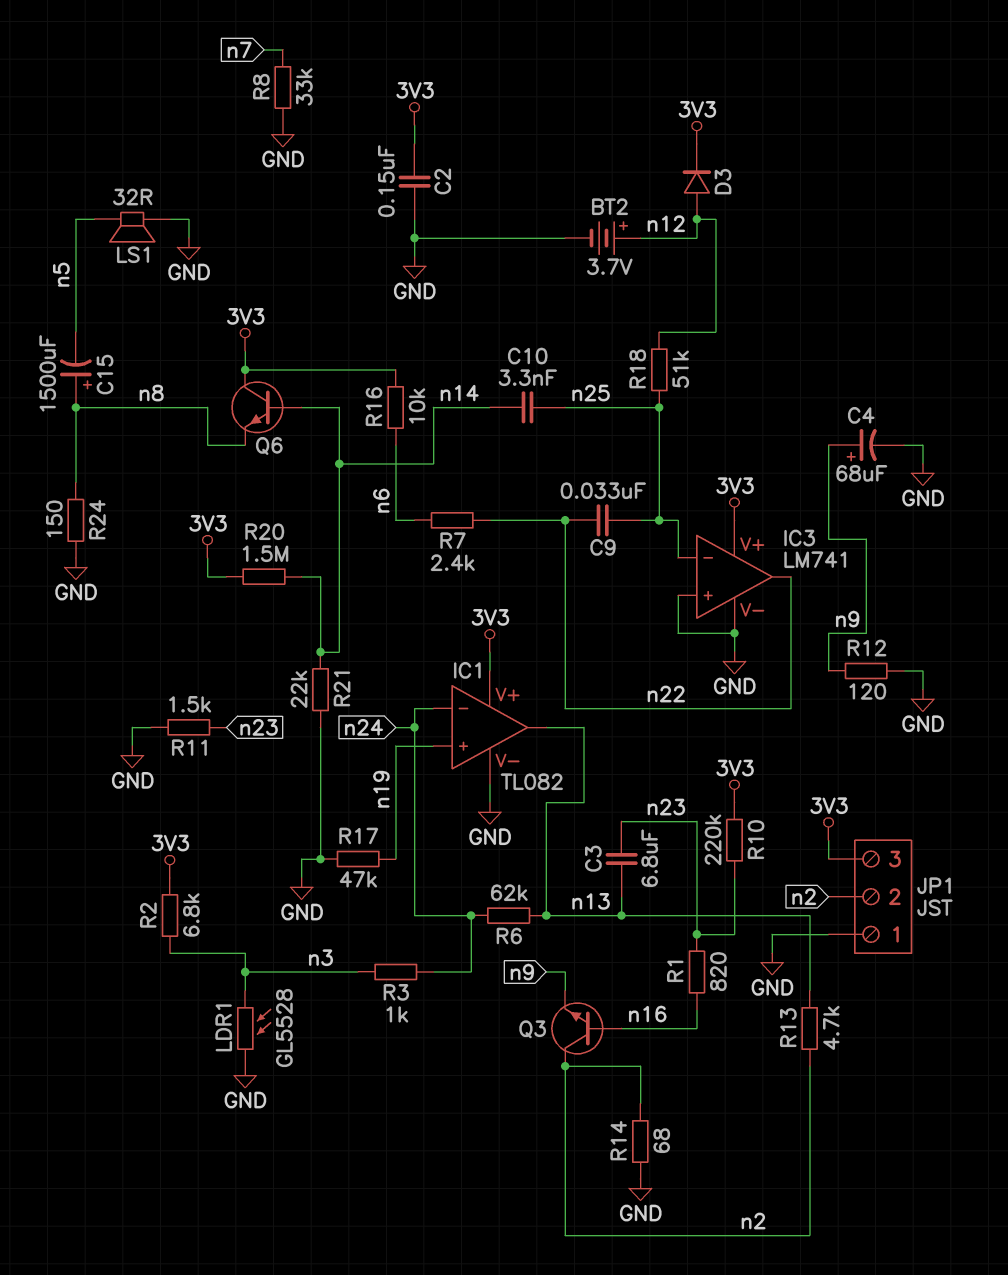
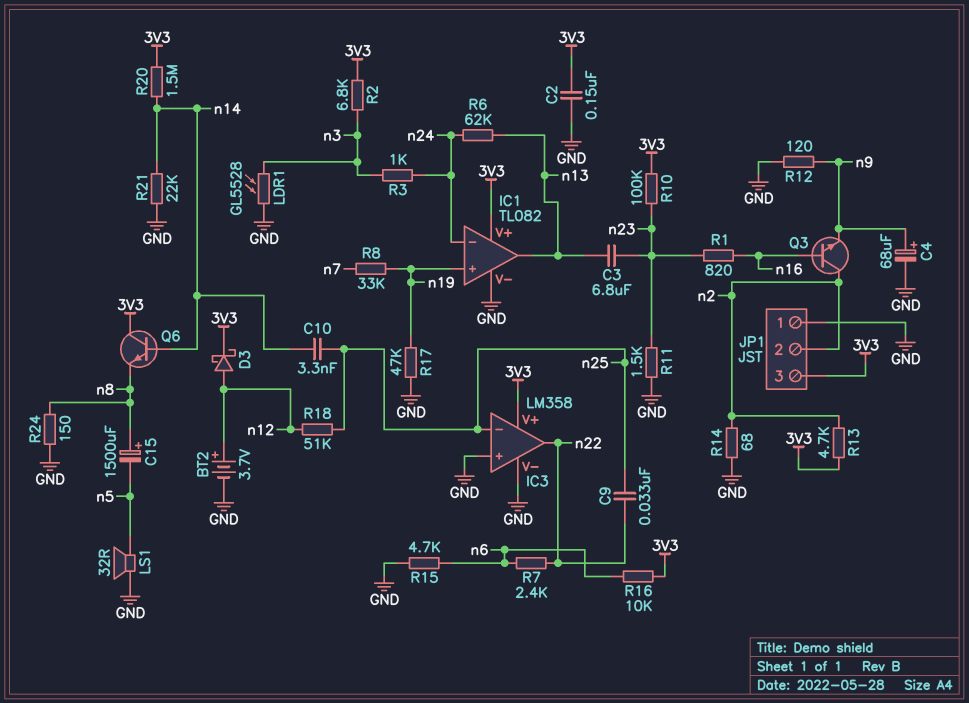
D3: diode (A n12, K 3V3) -> schottky (A n12, K 3V3)
IC3: LM741 -> LM358
R8: 33k (GND, n7) -> 33k (n7, n19)
R10: 220k (3V3, n23) -> 100k (3V3, n23)
R13: 4.7k (n2, n13) -> 4.7k (3V3, n2)
R15: none -> 4.7k (GND, n6)

